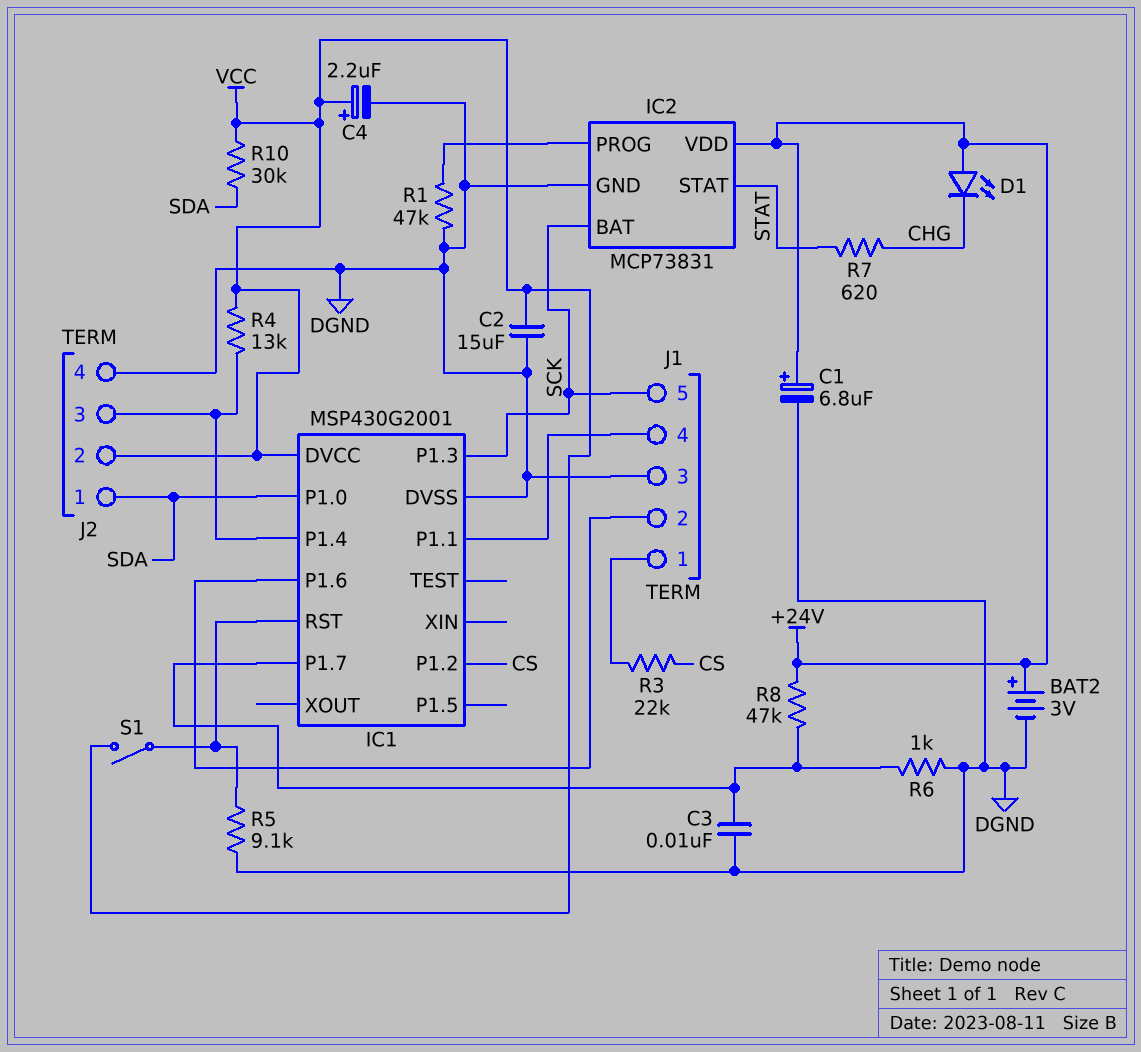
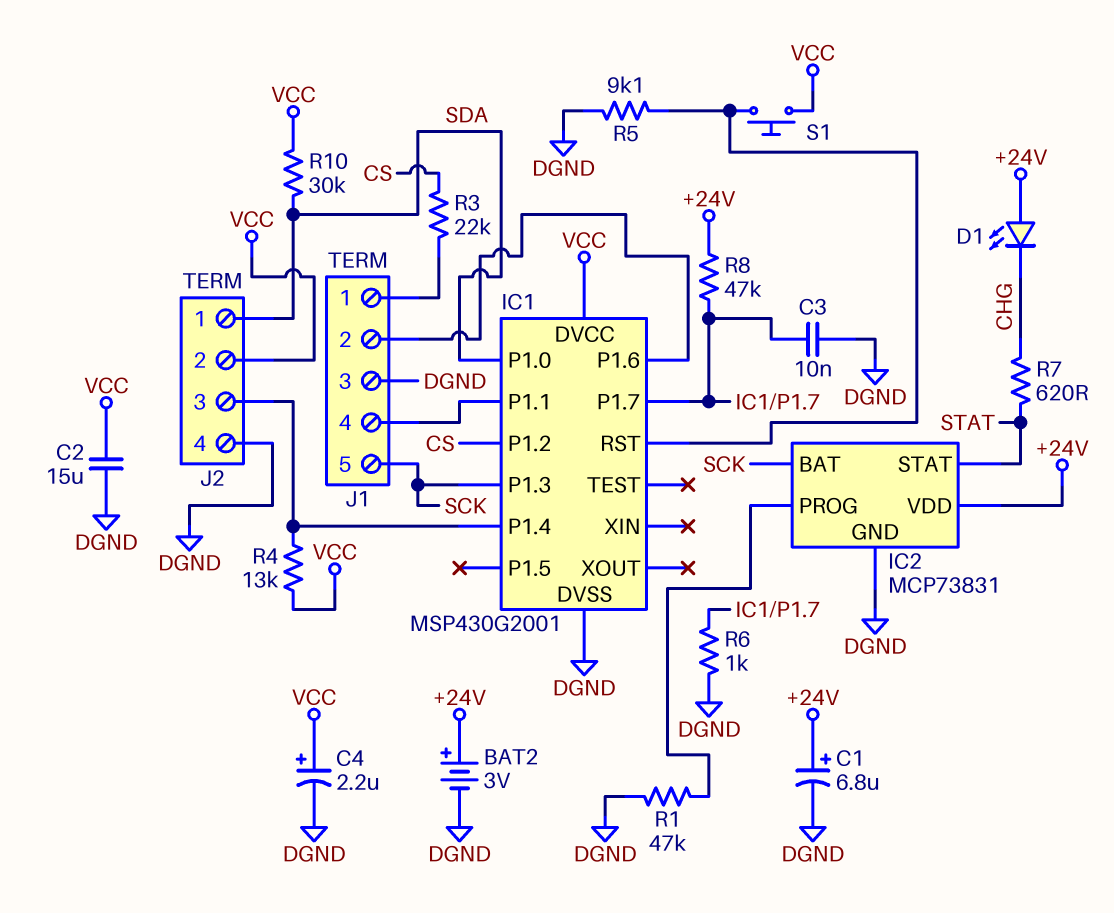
S1: switch (IC1/RST, VCC) -> button (IC1/RST, VCC)

